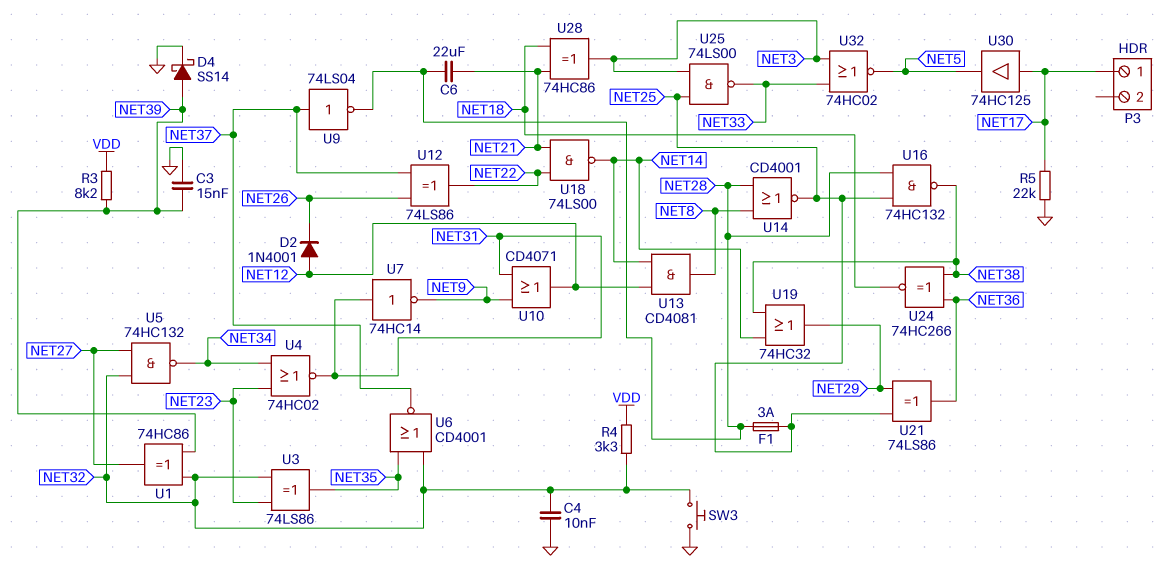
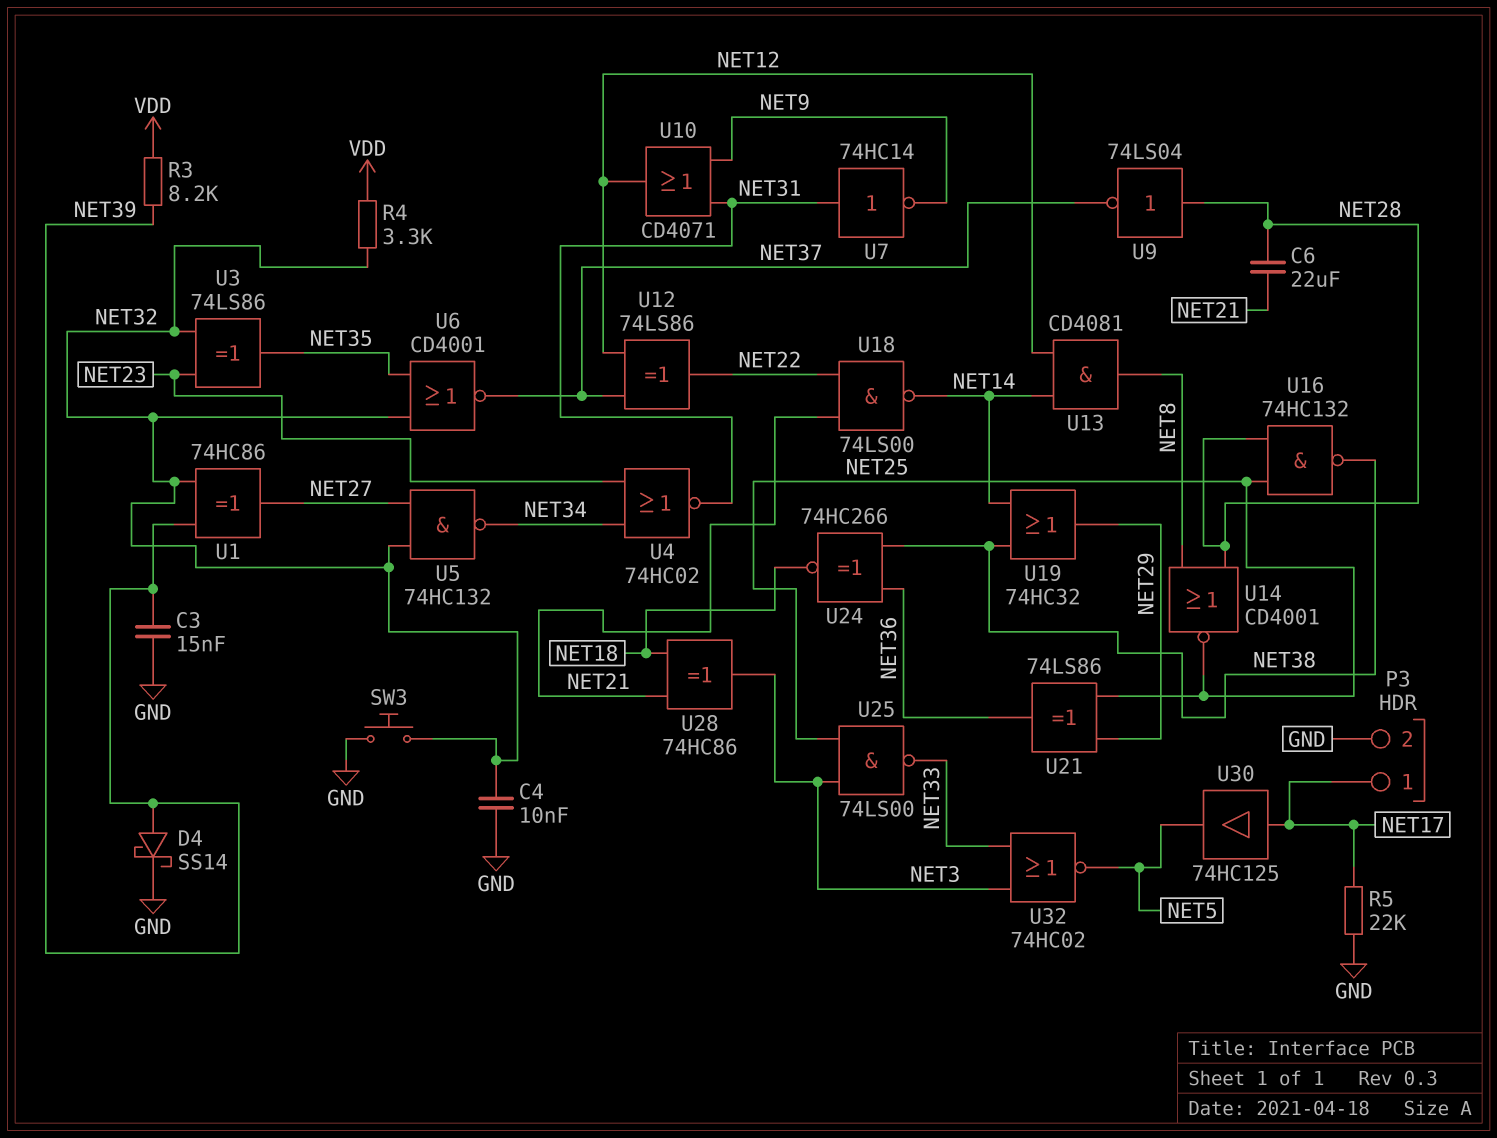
D2: diode 1N4001 (A NET12, K NET26) -> none
F1: 3A (NET25, NET28) -> none
P3 pin 2: none -> GND
U9: NOT 74LS04 (in NET37, out NET28) -> NOT 74LS04 (in NET28, out NET37)
U12: XOR 74LS86 (in NET26, in NET37, out NET22) -> XOR 74LS86 (in NET12, in NET37, out NET22)

